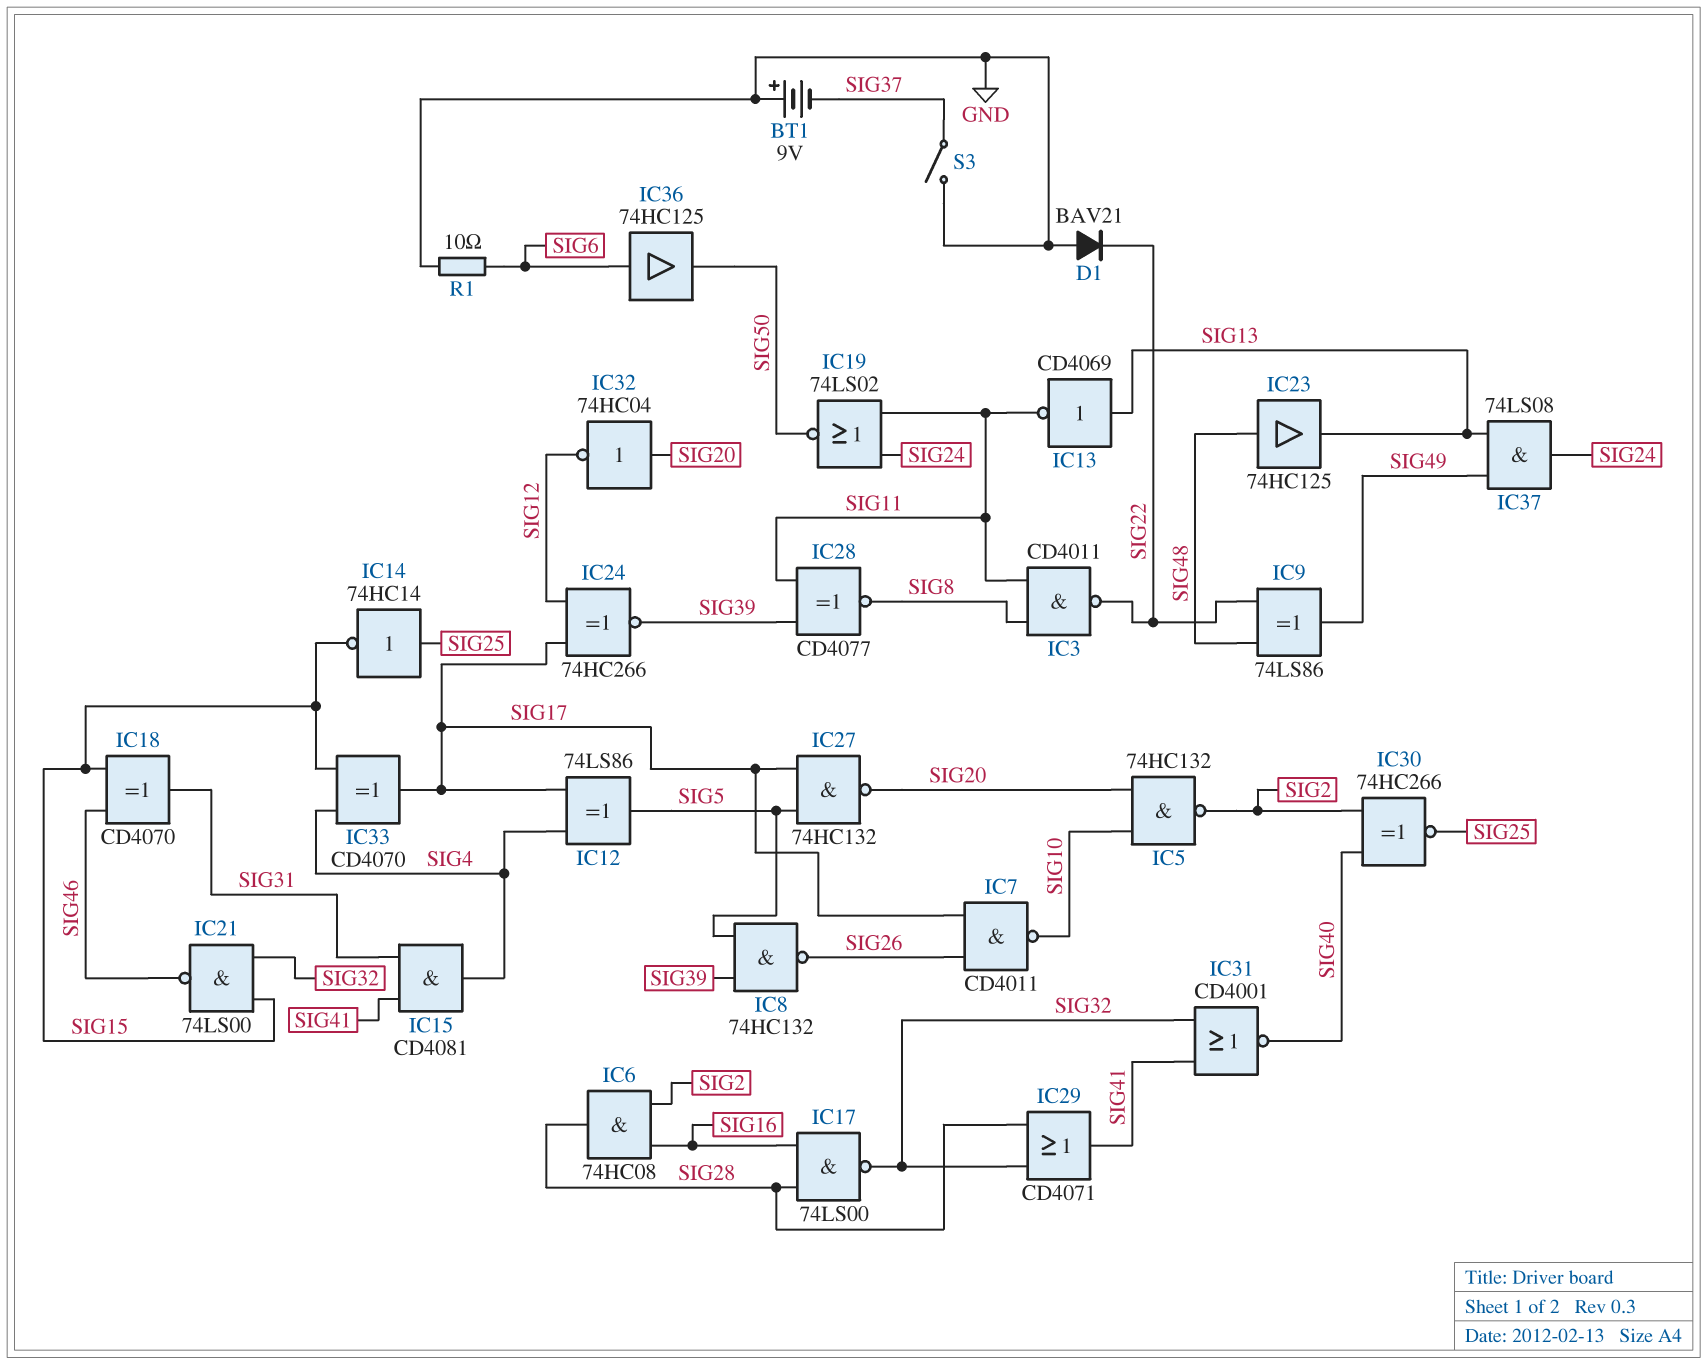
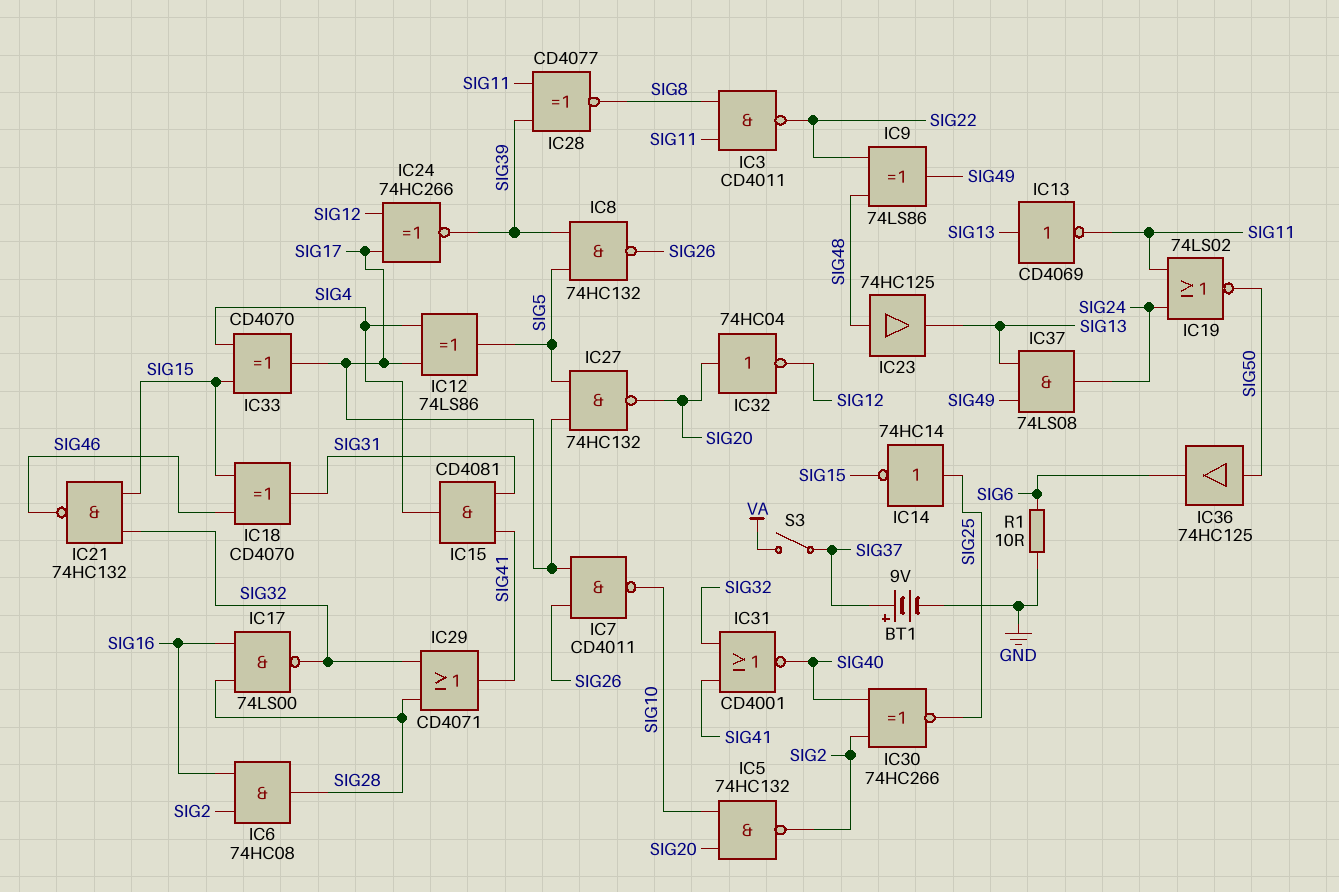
BT1: 9V (plus GND, minus SIG37) -> 9V (plus SIG37, minus GND)
D1: diode BAV21 (A GND, K SIG22) -> none
IC21: NAND 74LS00 (in SIG15, in SIG32, out SIG46) -> NAND 74HC132 (in SIG15, in SIG32, out SIG46)
IC36: buffer 74HC125 (in SIG6, out SIG50) -> buffer 74HC125 (in SIG50, out SIG6)
S3: switch (GND, SIG37) -> switch (SIG37, VA)

